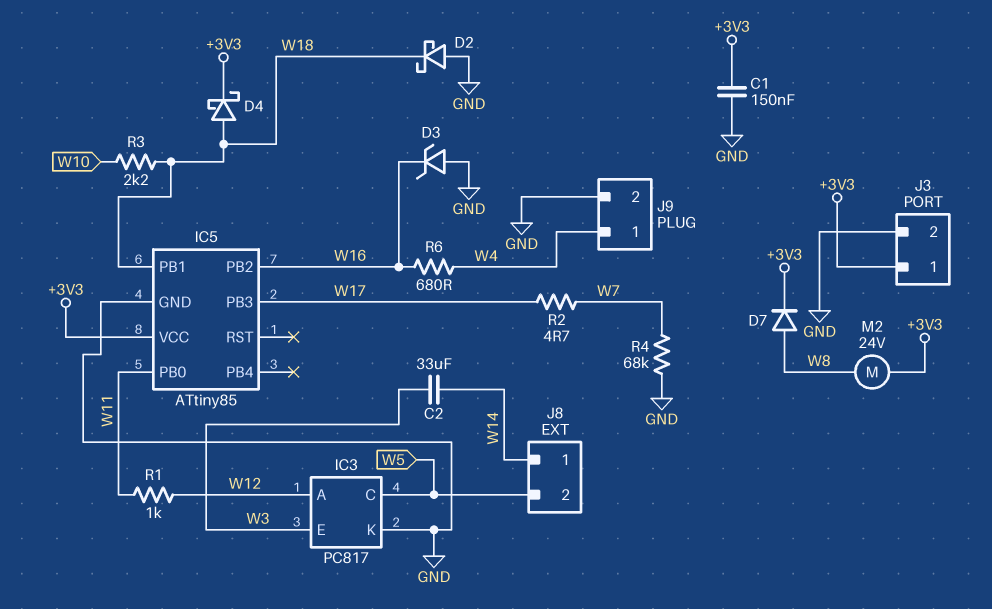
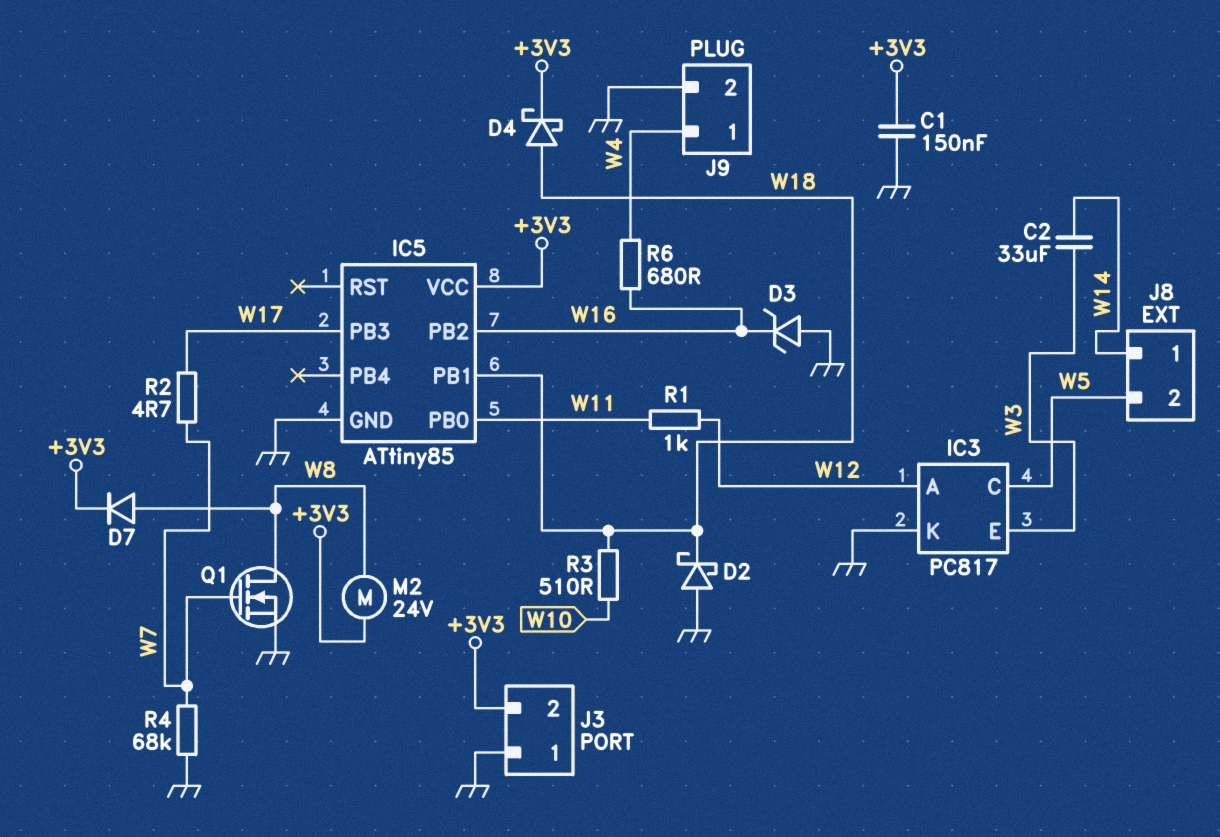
J3 pin 1: +3V3 -> GND
J3 pin 2: GND -> +3V3
Q1: none -> NMOS (G W7, D W8, S GND)
R3: 2.2k (W10, W18) -> 510 (W10, W18)

